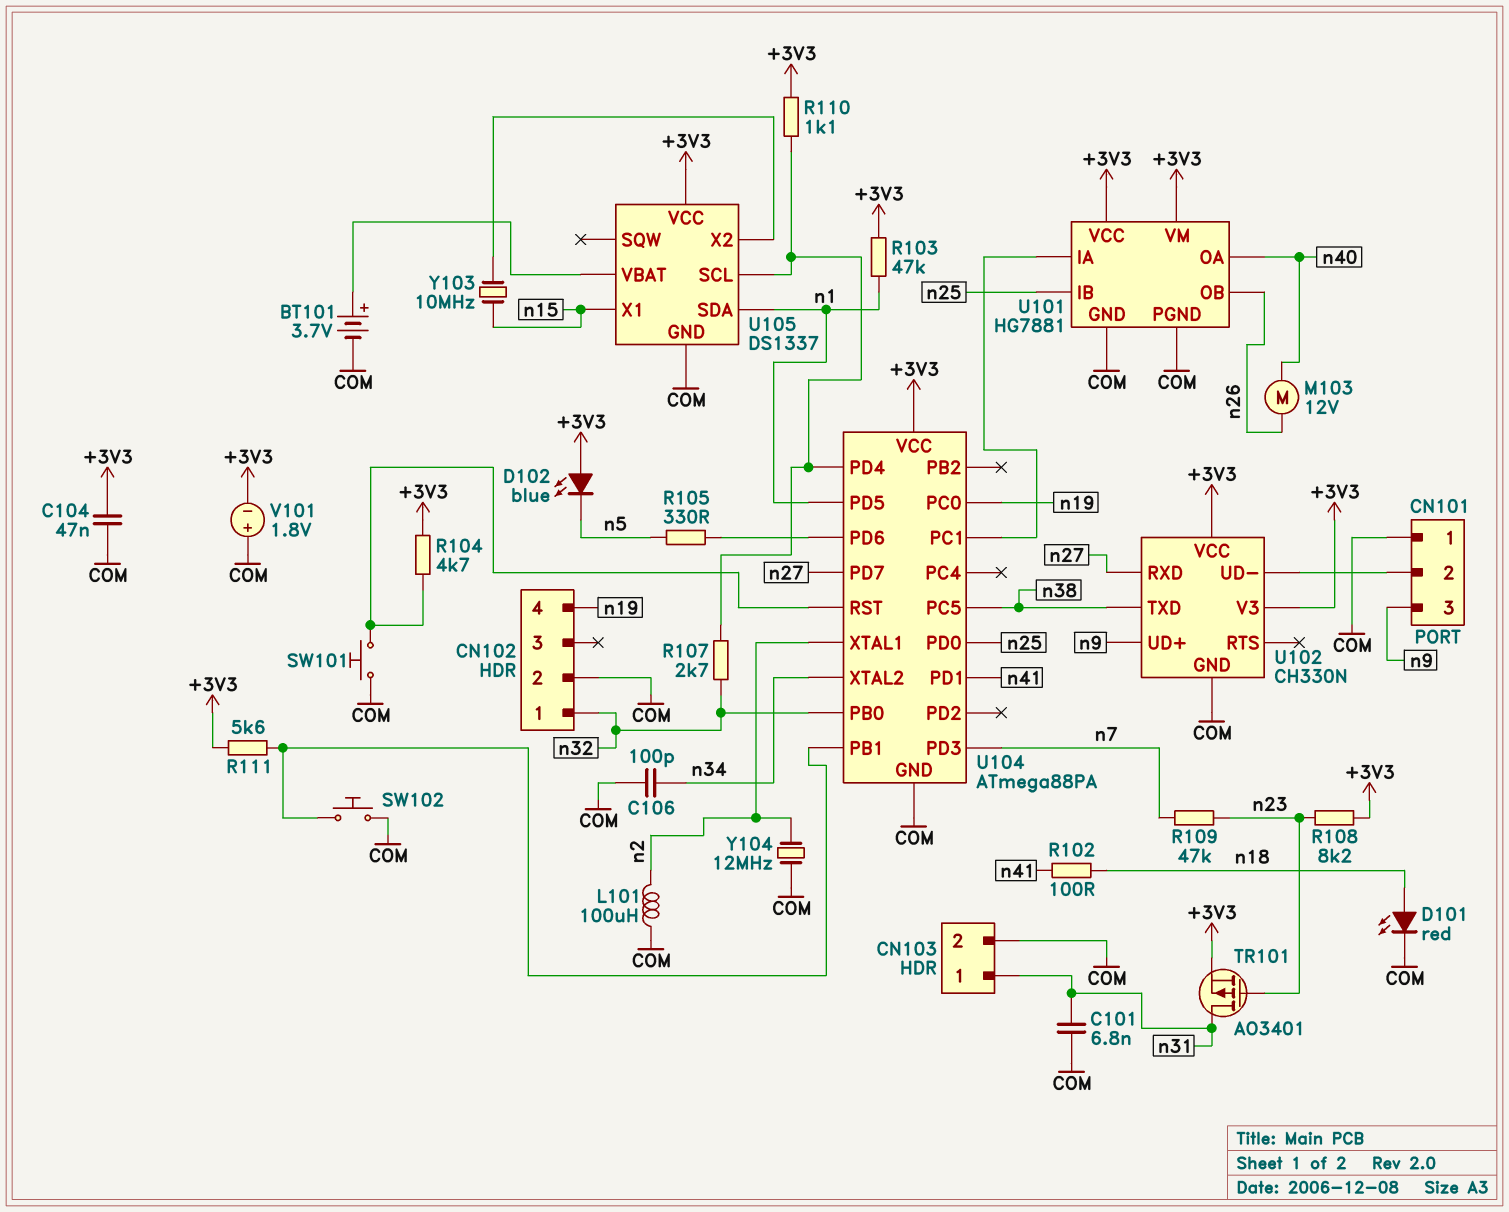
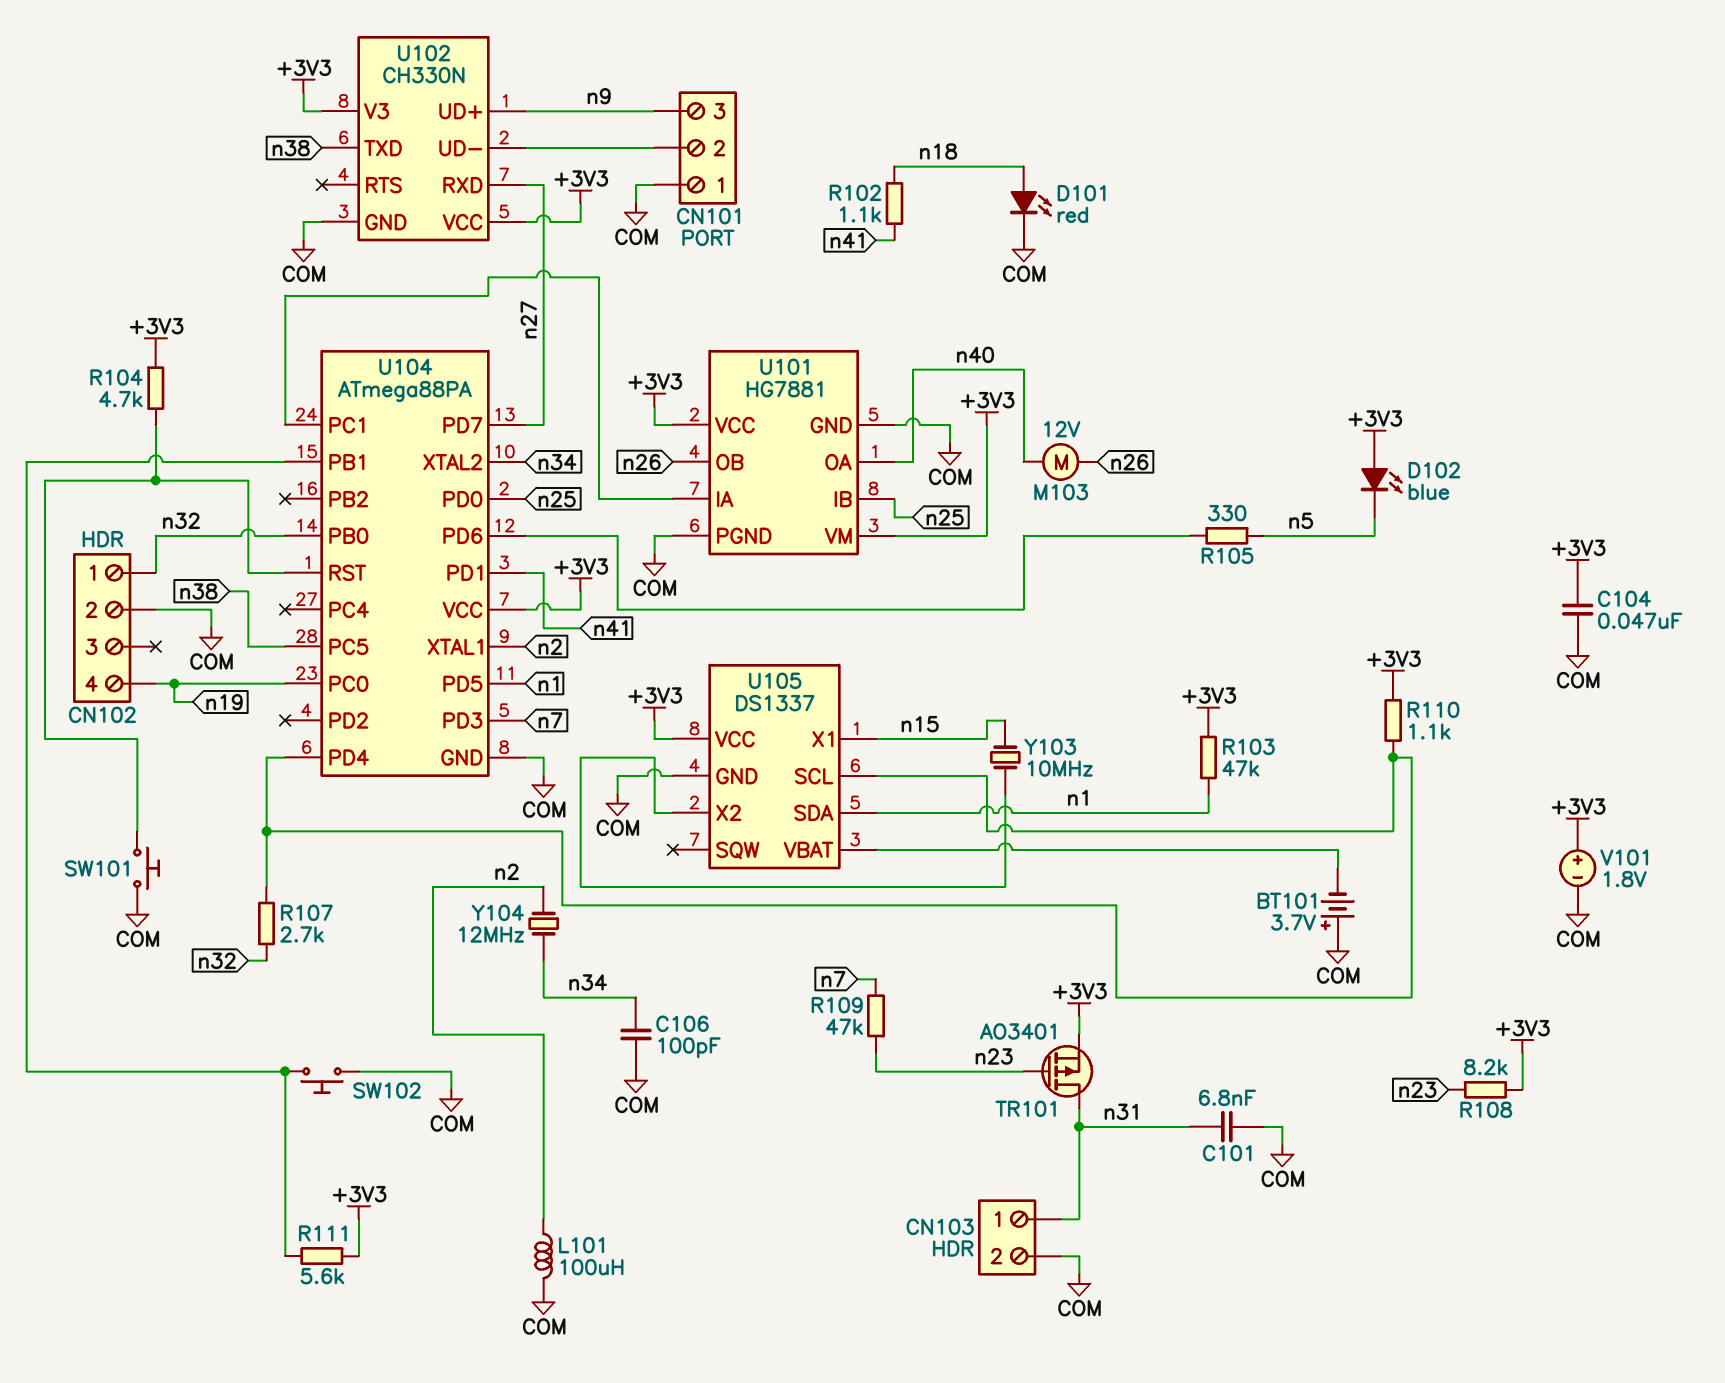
BT101: 3.7V (plus U105/VBAT, minus COM) -> 3.7V (plus COM, minus U105/VBAT)
R102: 100 (n18, n41) -> 1.1k (n18, n41)
V101: 1.8V (plus COM, minus +3V3) -> 1.8V (plus +3V3, minus COM)
Y104: 12MHz (COM, n2) -> 12MHz (n2, n34)

